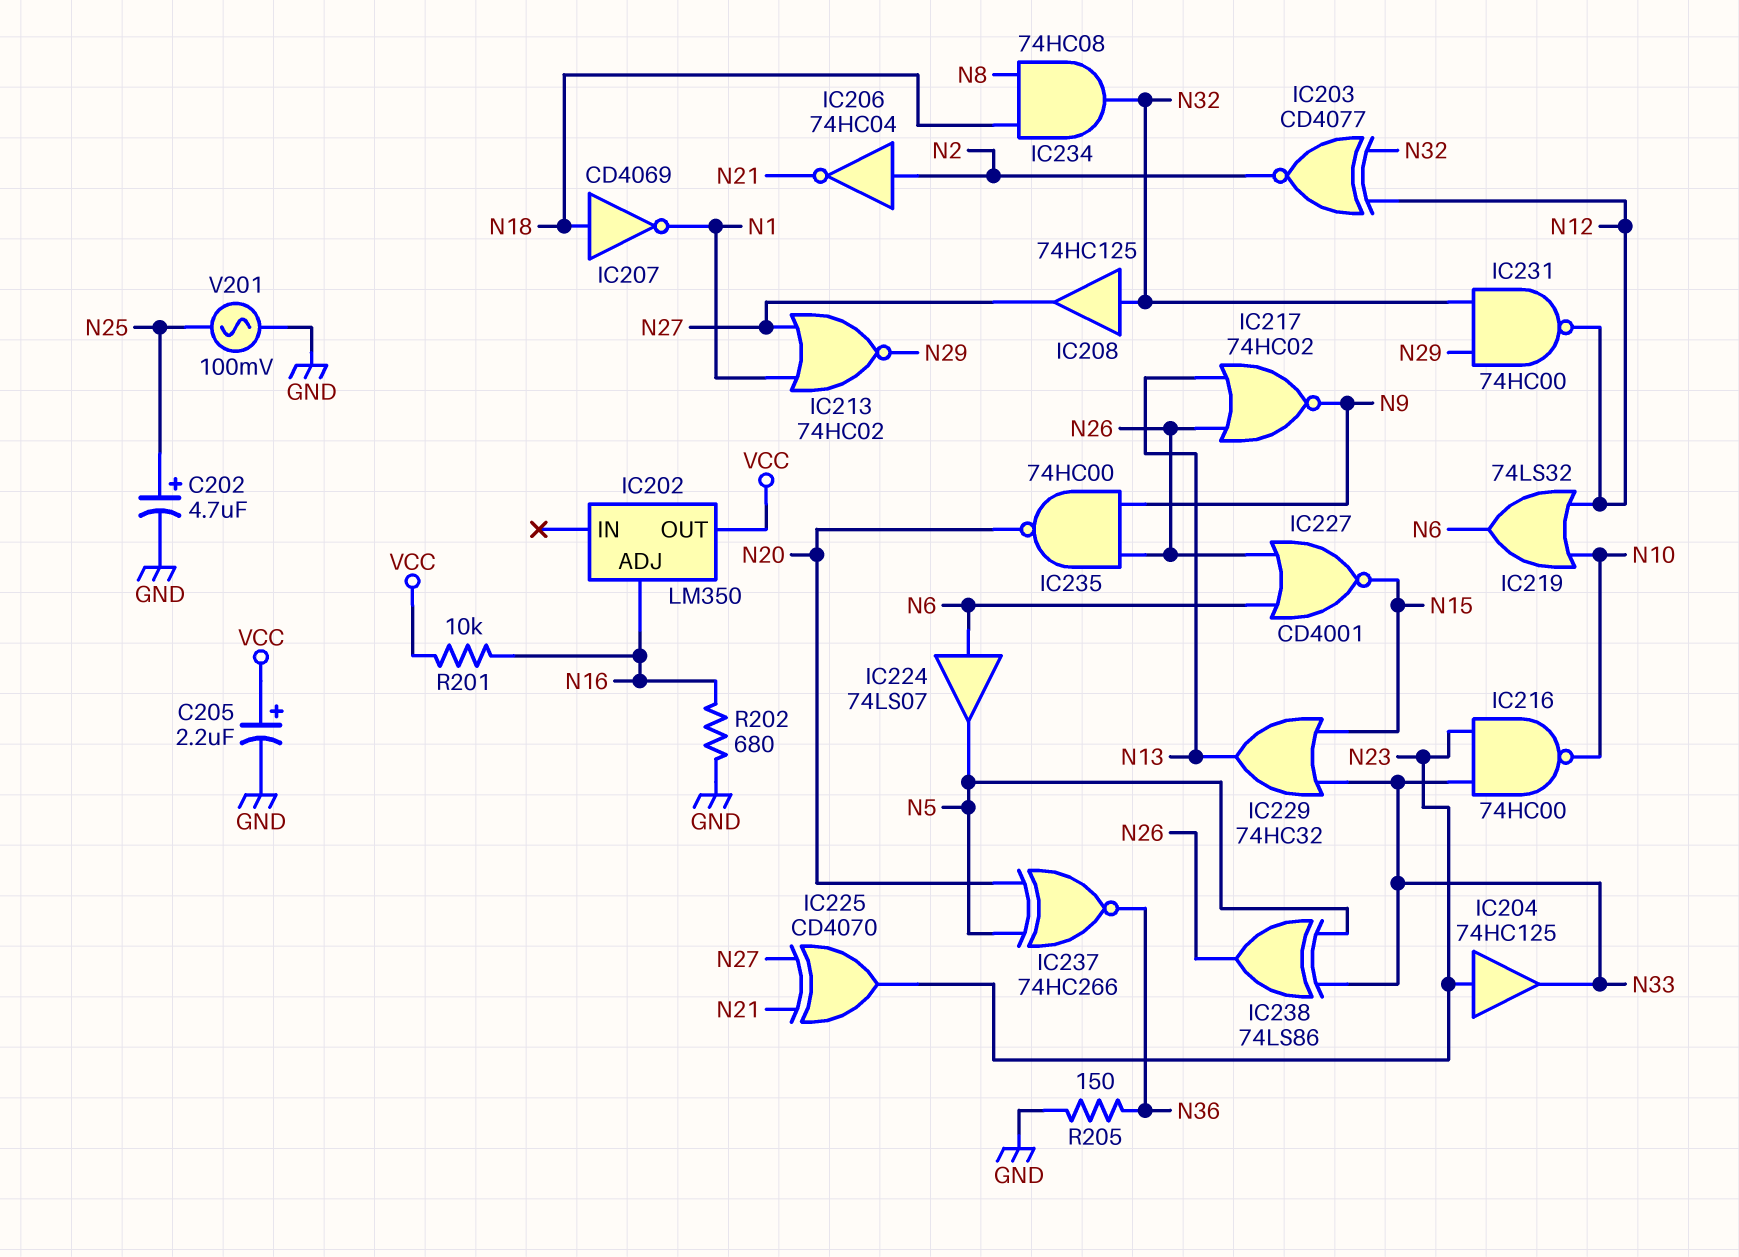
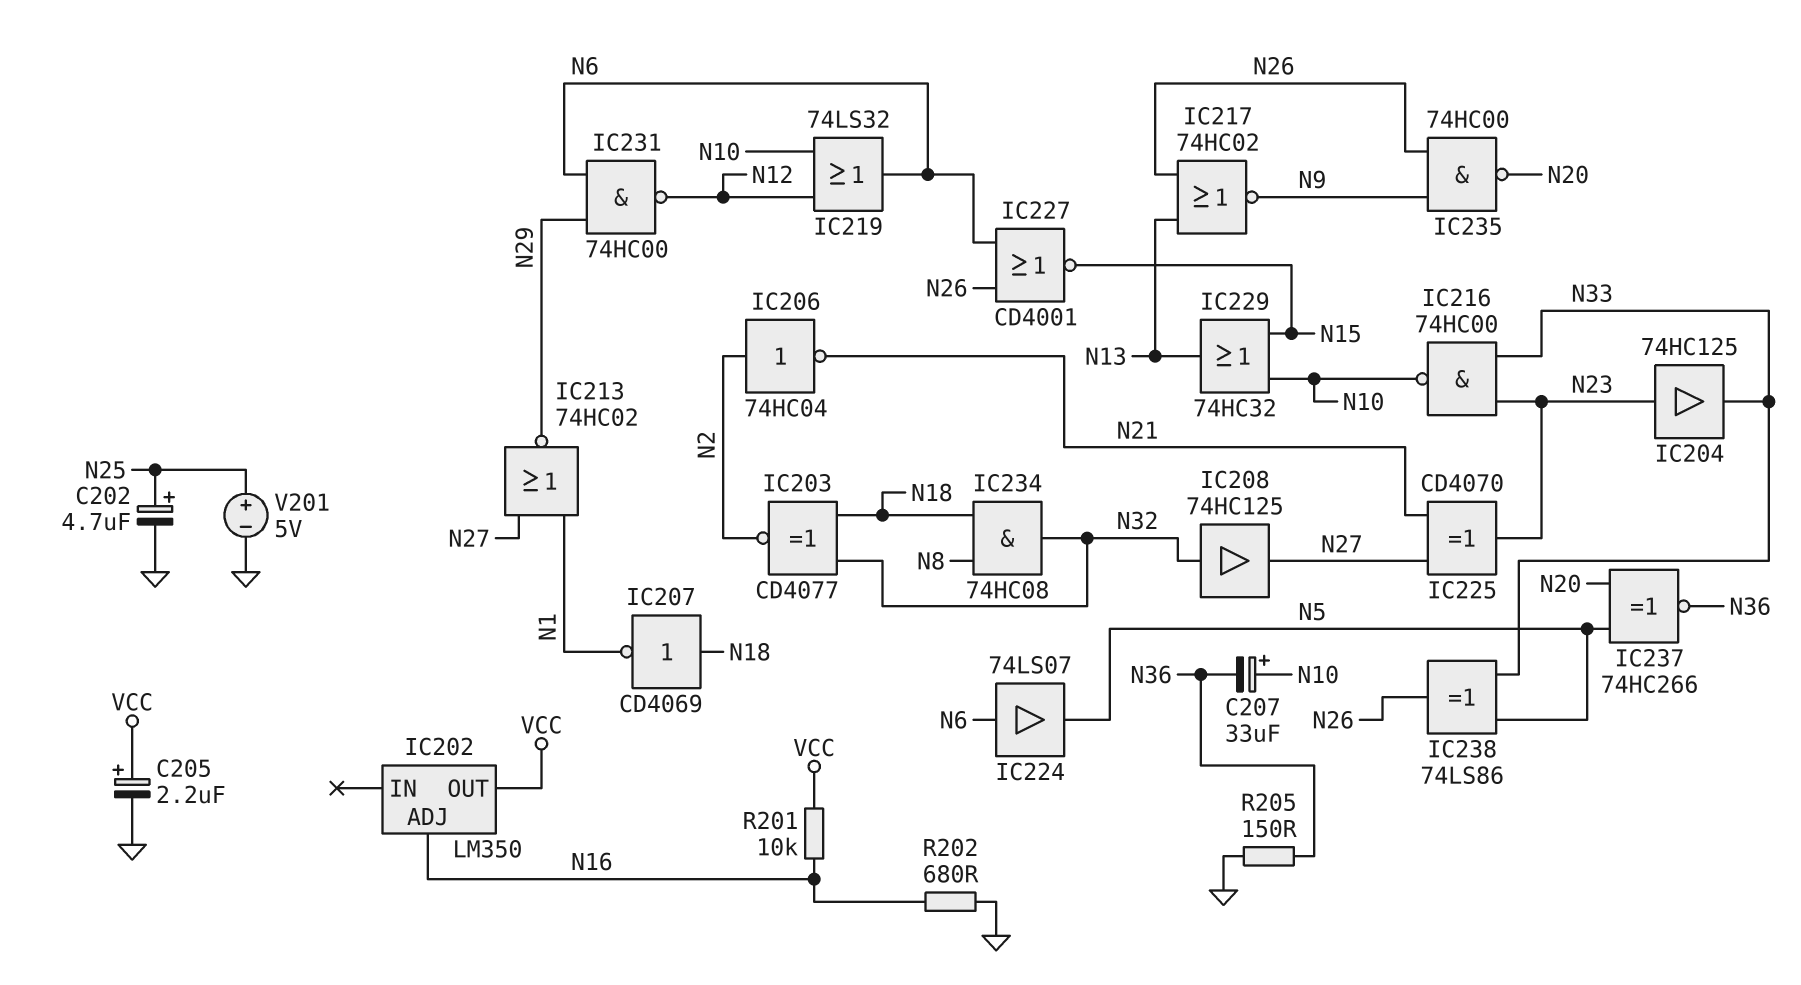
C207: none -> 33uF (plus N10, minus N36)
IC203: XNOR CD4077 (in N12, in N32, out N2) -> XNOR CD4077 (in N18, in N32, out N2)
IC229: OR 74HC32 (in N15, in N33, out N13) -> OR 74HC32 (in N10, in N15, out N13)
IC231: NAND 74HC00 (in N29, in N32, out N12) -> NAND 74HC00 (in N6, in N29, out N12)
V201: AC 100mV (GND, N25) -> 5V (plus N25, minus GND)

